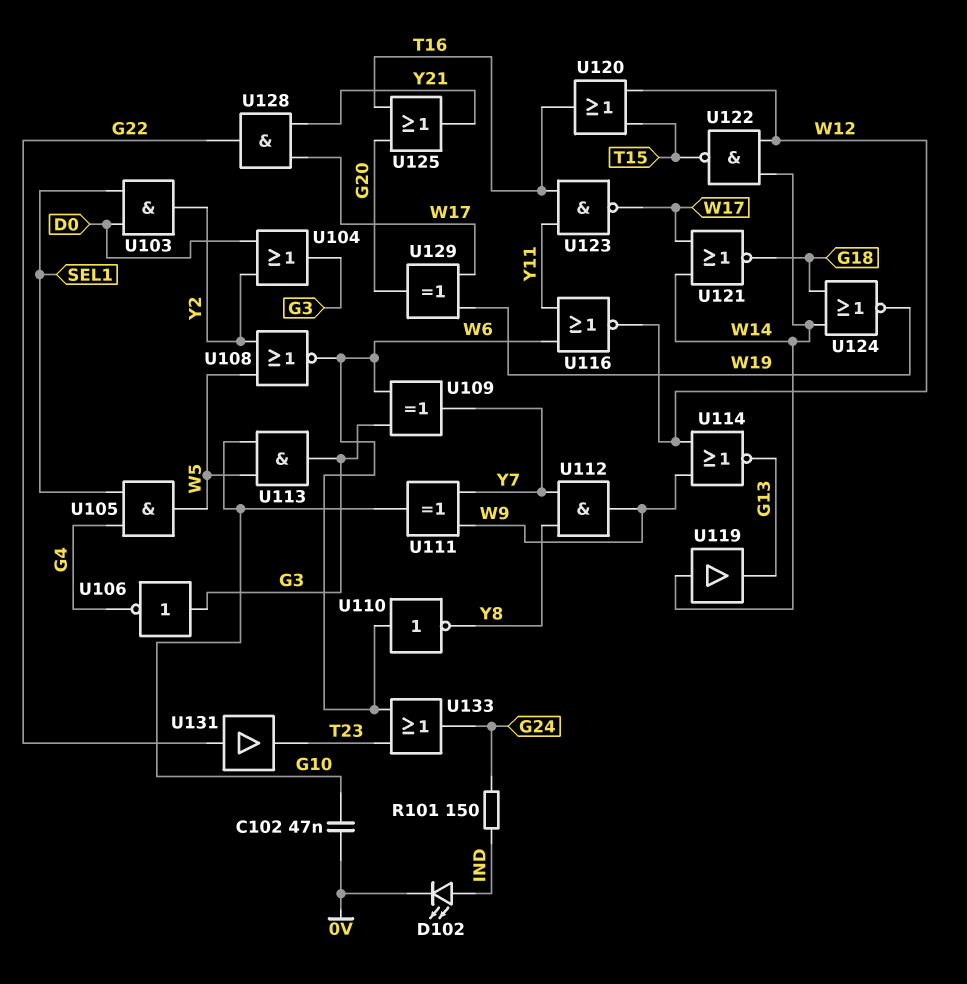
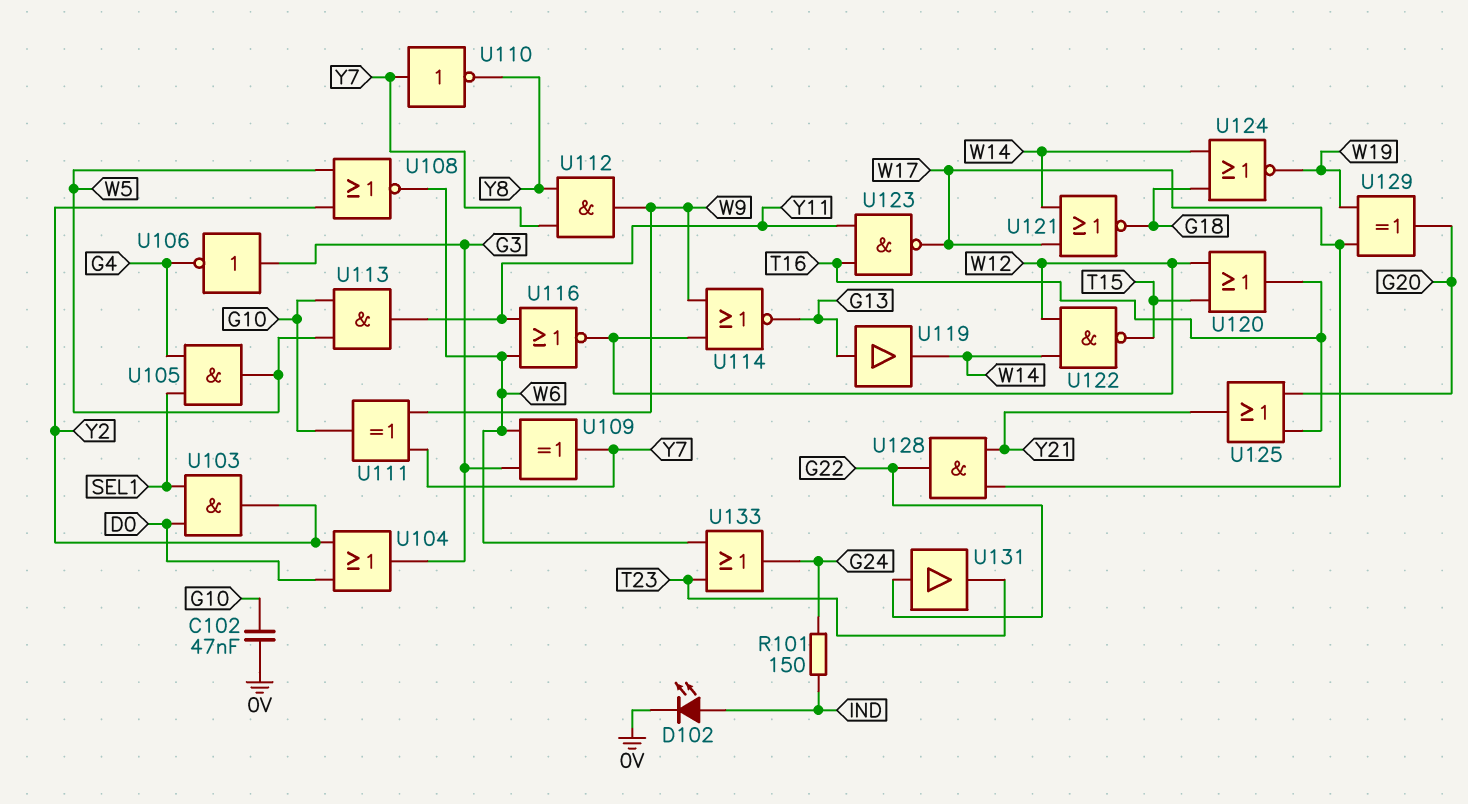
U110: NOT (in W6, out Y8) -> NOT (in Y7, out Y8)
U113: AND (in G10, in W5, out G3) -> AND (in G10, in W5, out Y11)
U119: buffer (in W14, out G13) -> buffer (in G13, out W14)

